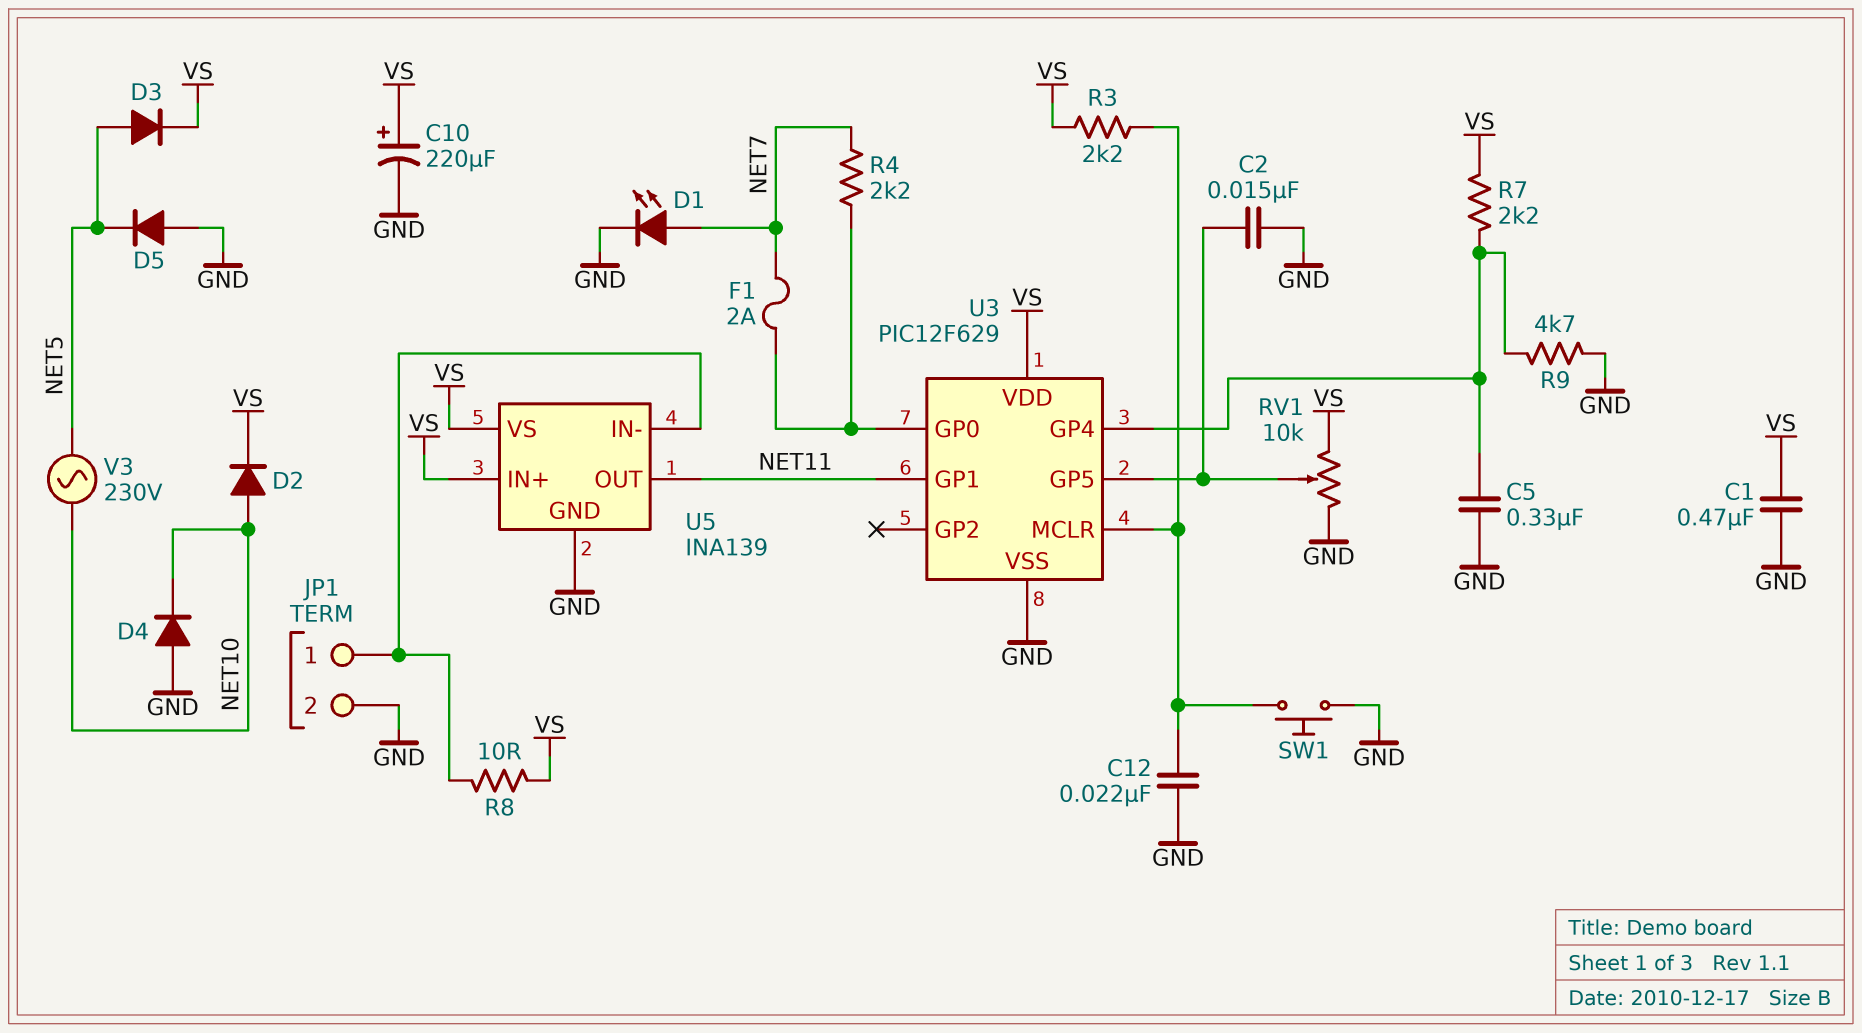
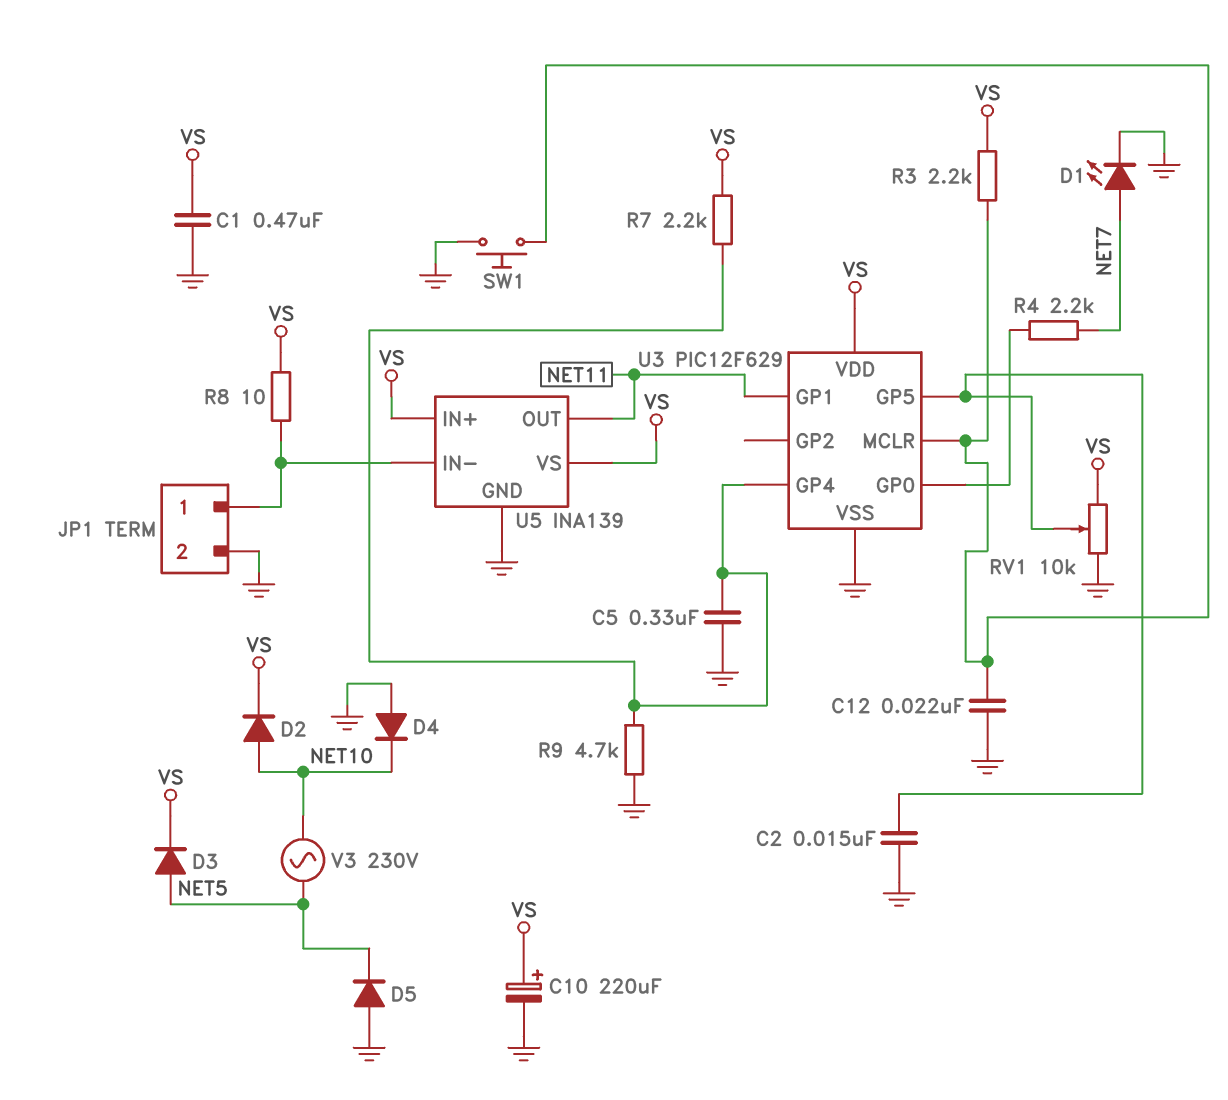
F1: 2A (NET7, U3/GP0) -> none

